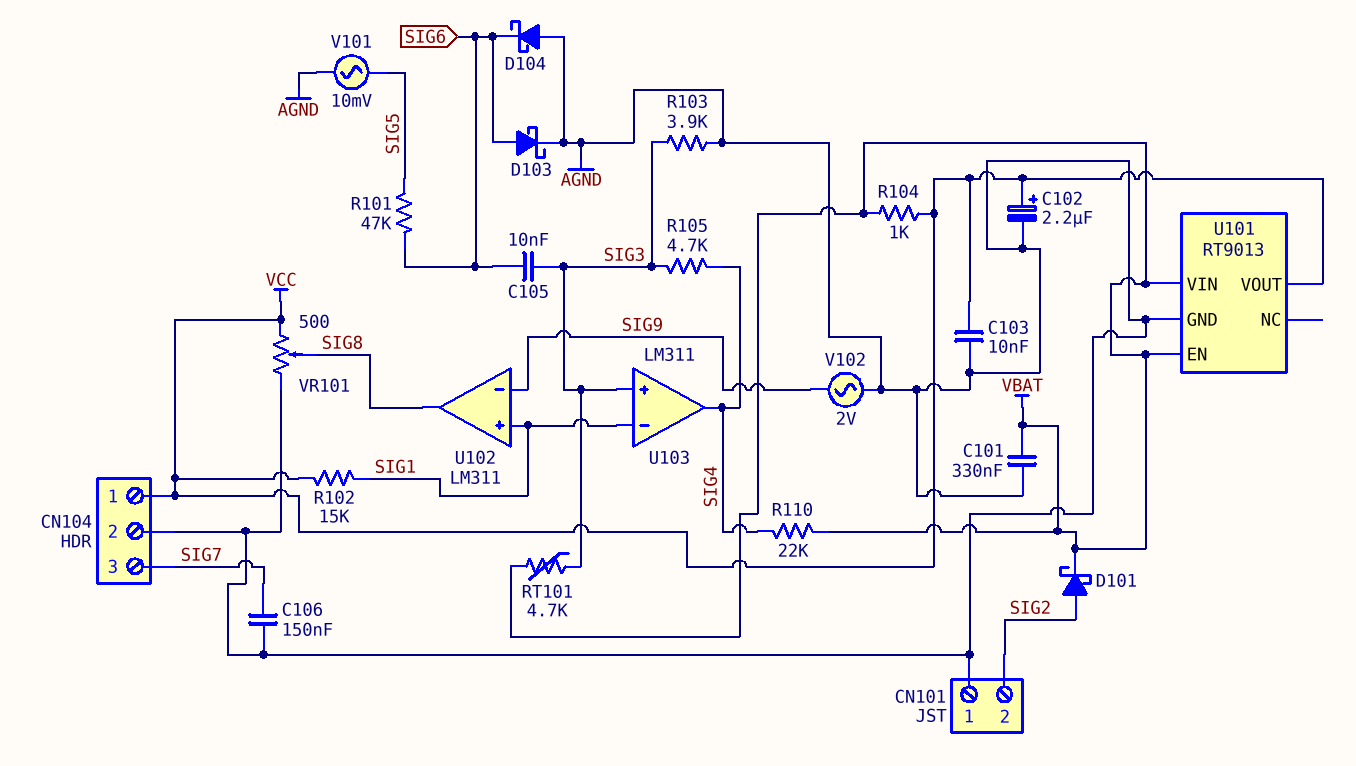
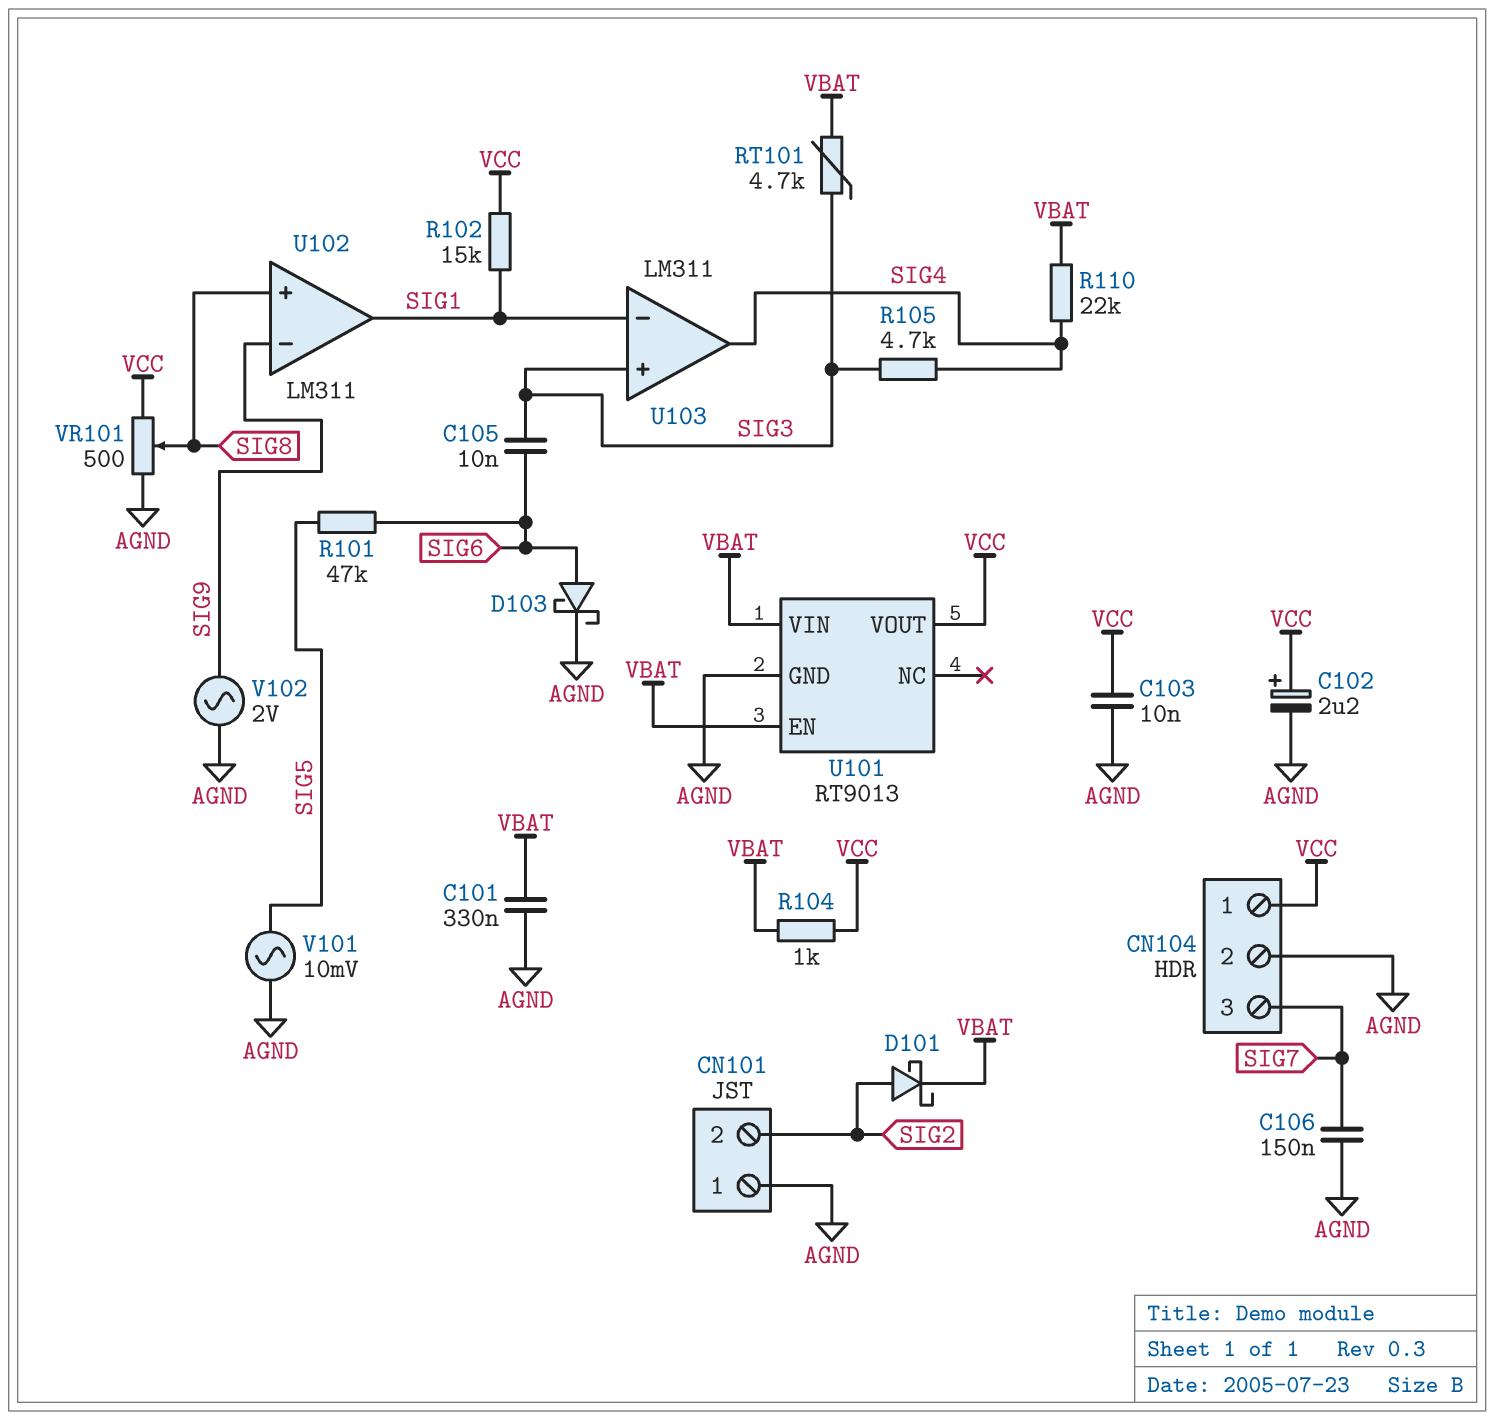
D104: schottky (A AGND, K SIG6) -> none
R103: 3.9k (AGND, SIG3) -> none
U102 pin in+: SIG1 -> SIG8
U102 pin out: SIG8 -> SIG1

